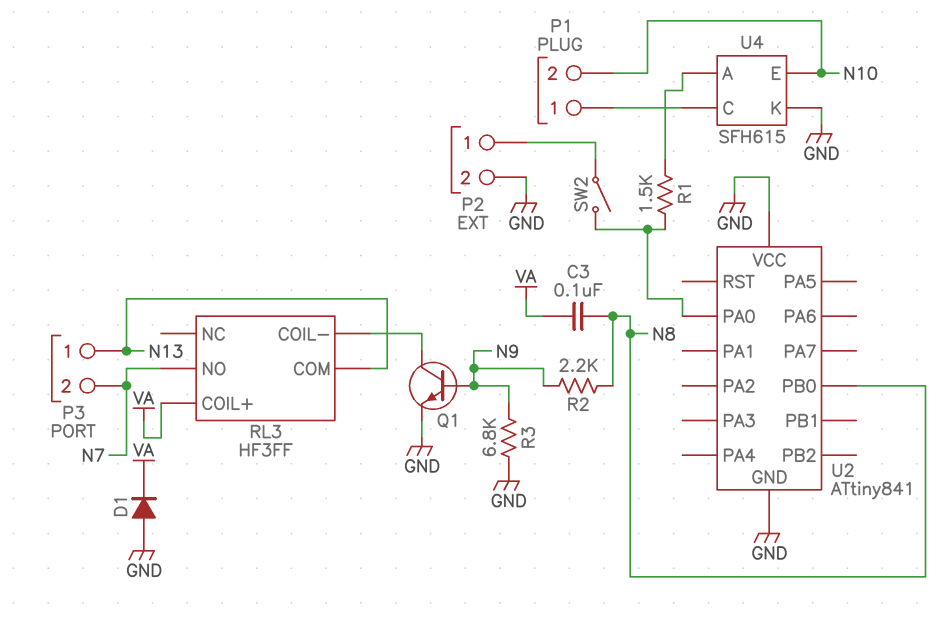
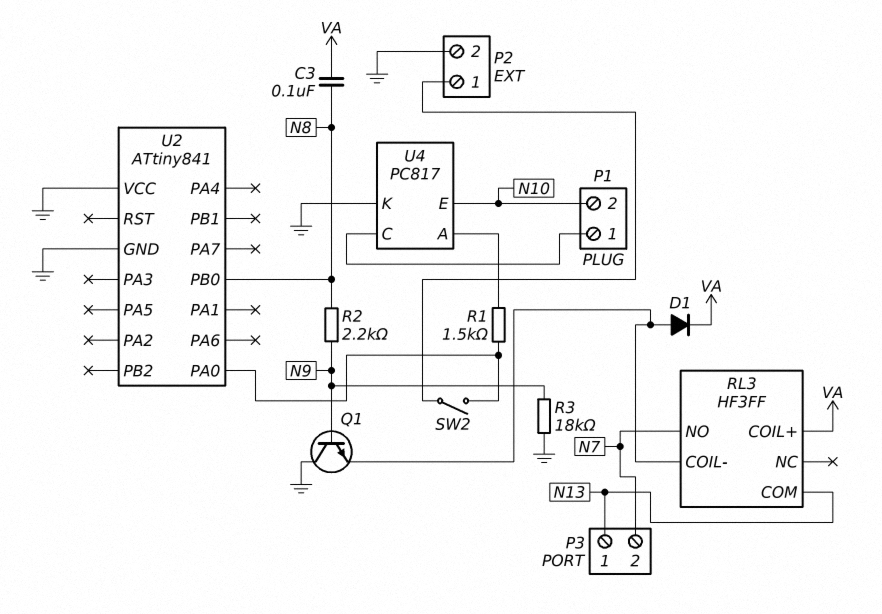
D1: diode (A GND, K VA) -> diode (A RL3/COIL-, K VA)
Q1: NPN (B N9, C RL3/COIL-, E GND) -> NPN (B N9, C GND, E RL3/COIL-)
R3: 6.8k (GND, N9) -> 18k (GND, N9)
U4: SFH615 -> PC817

